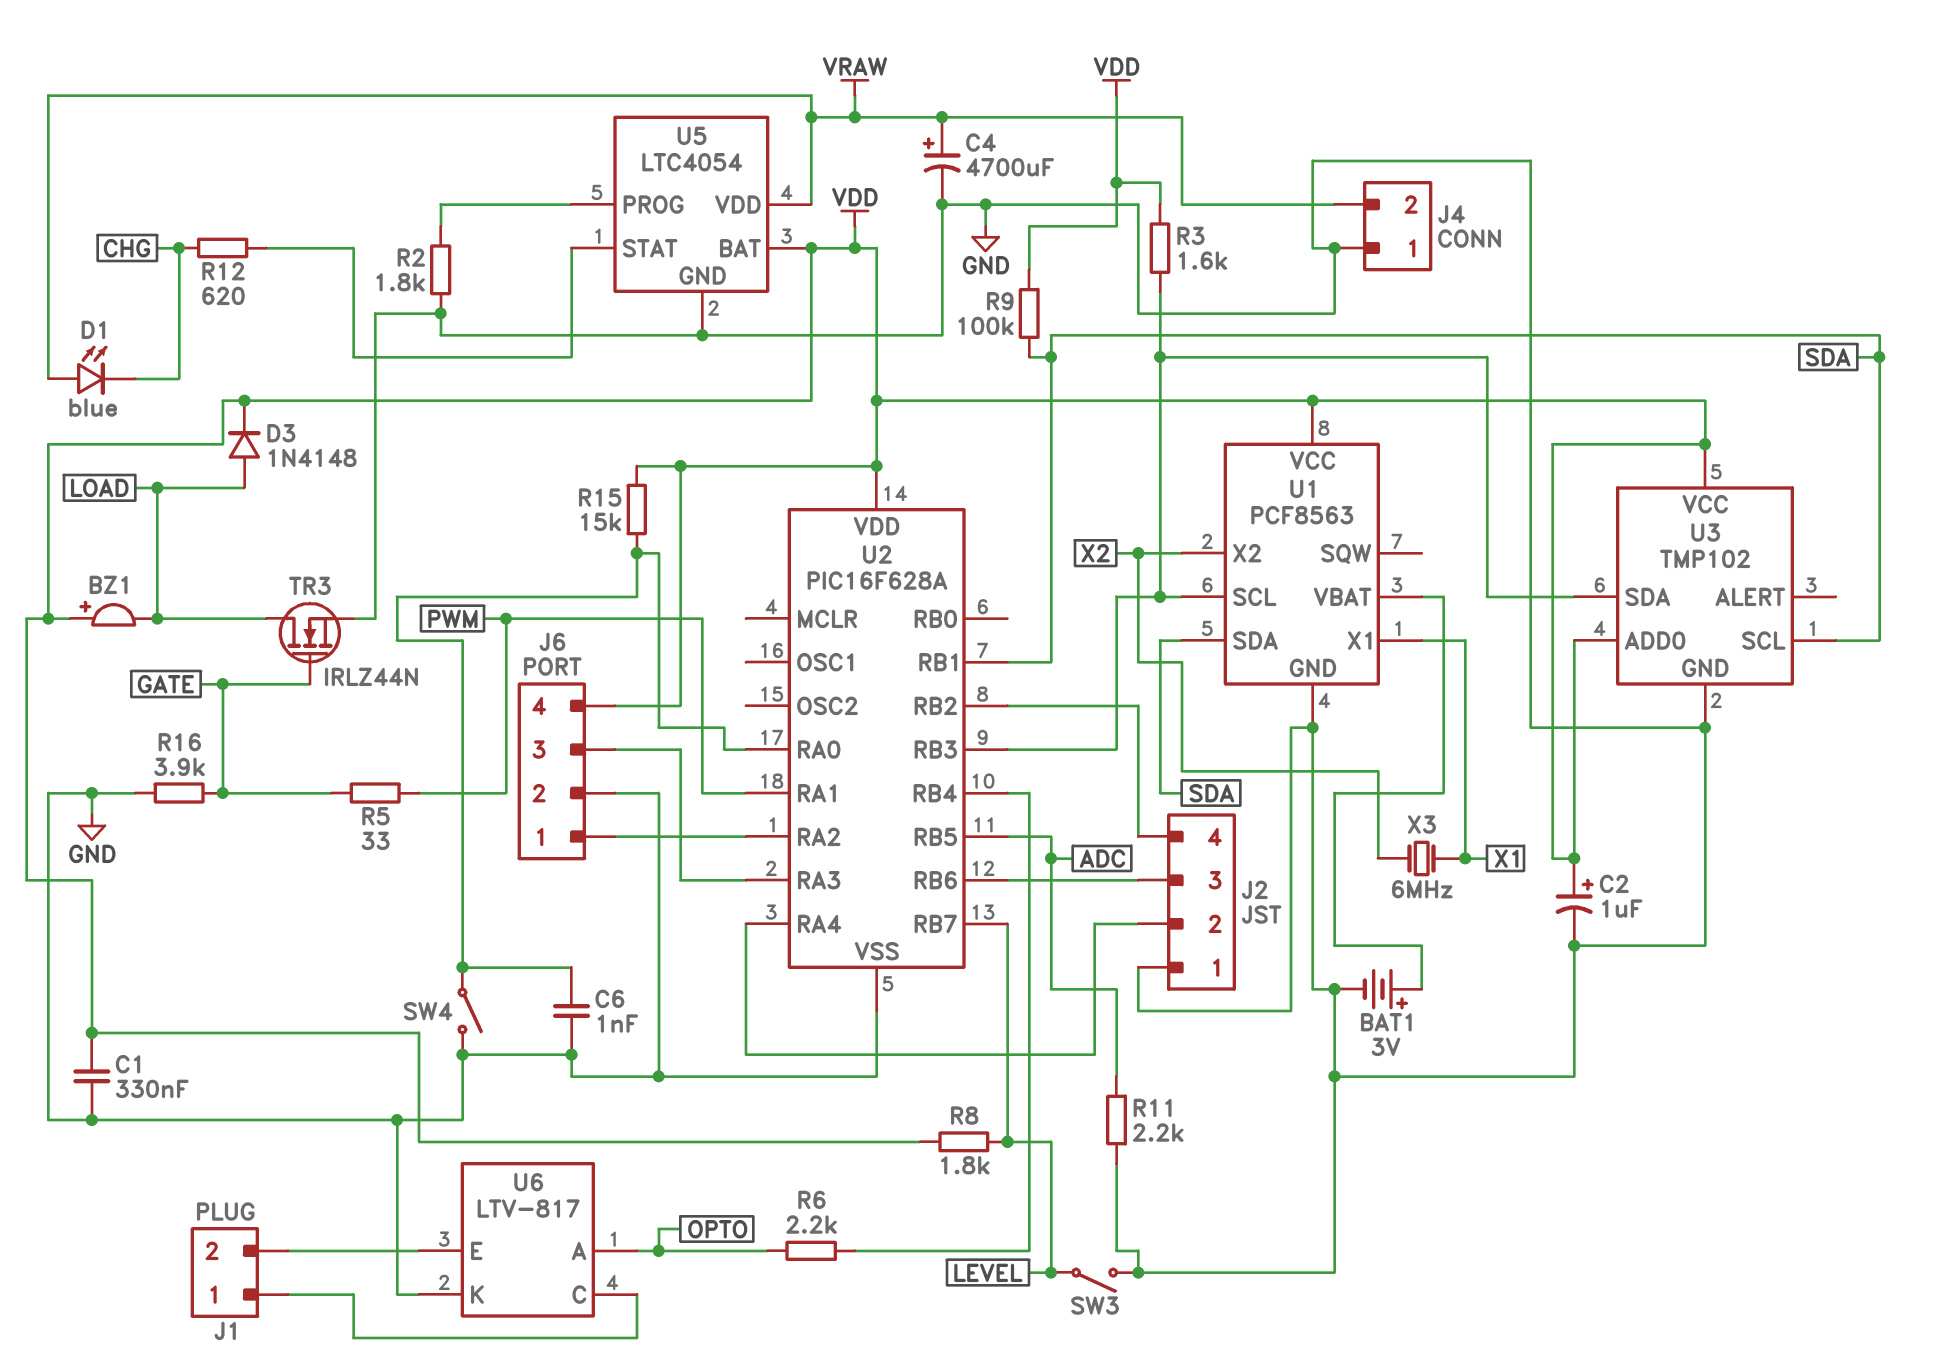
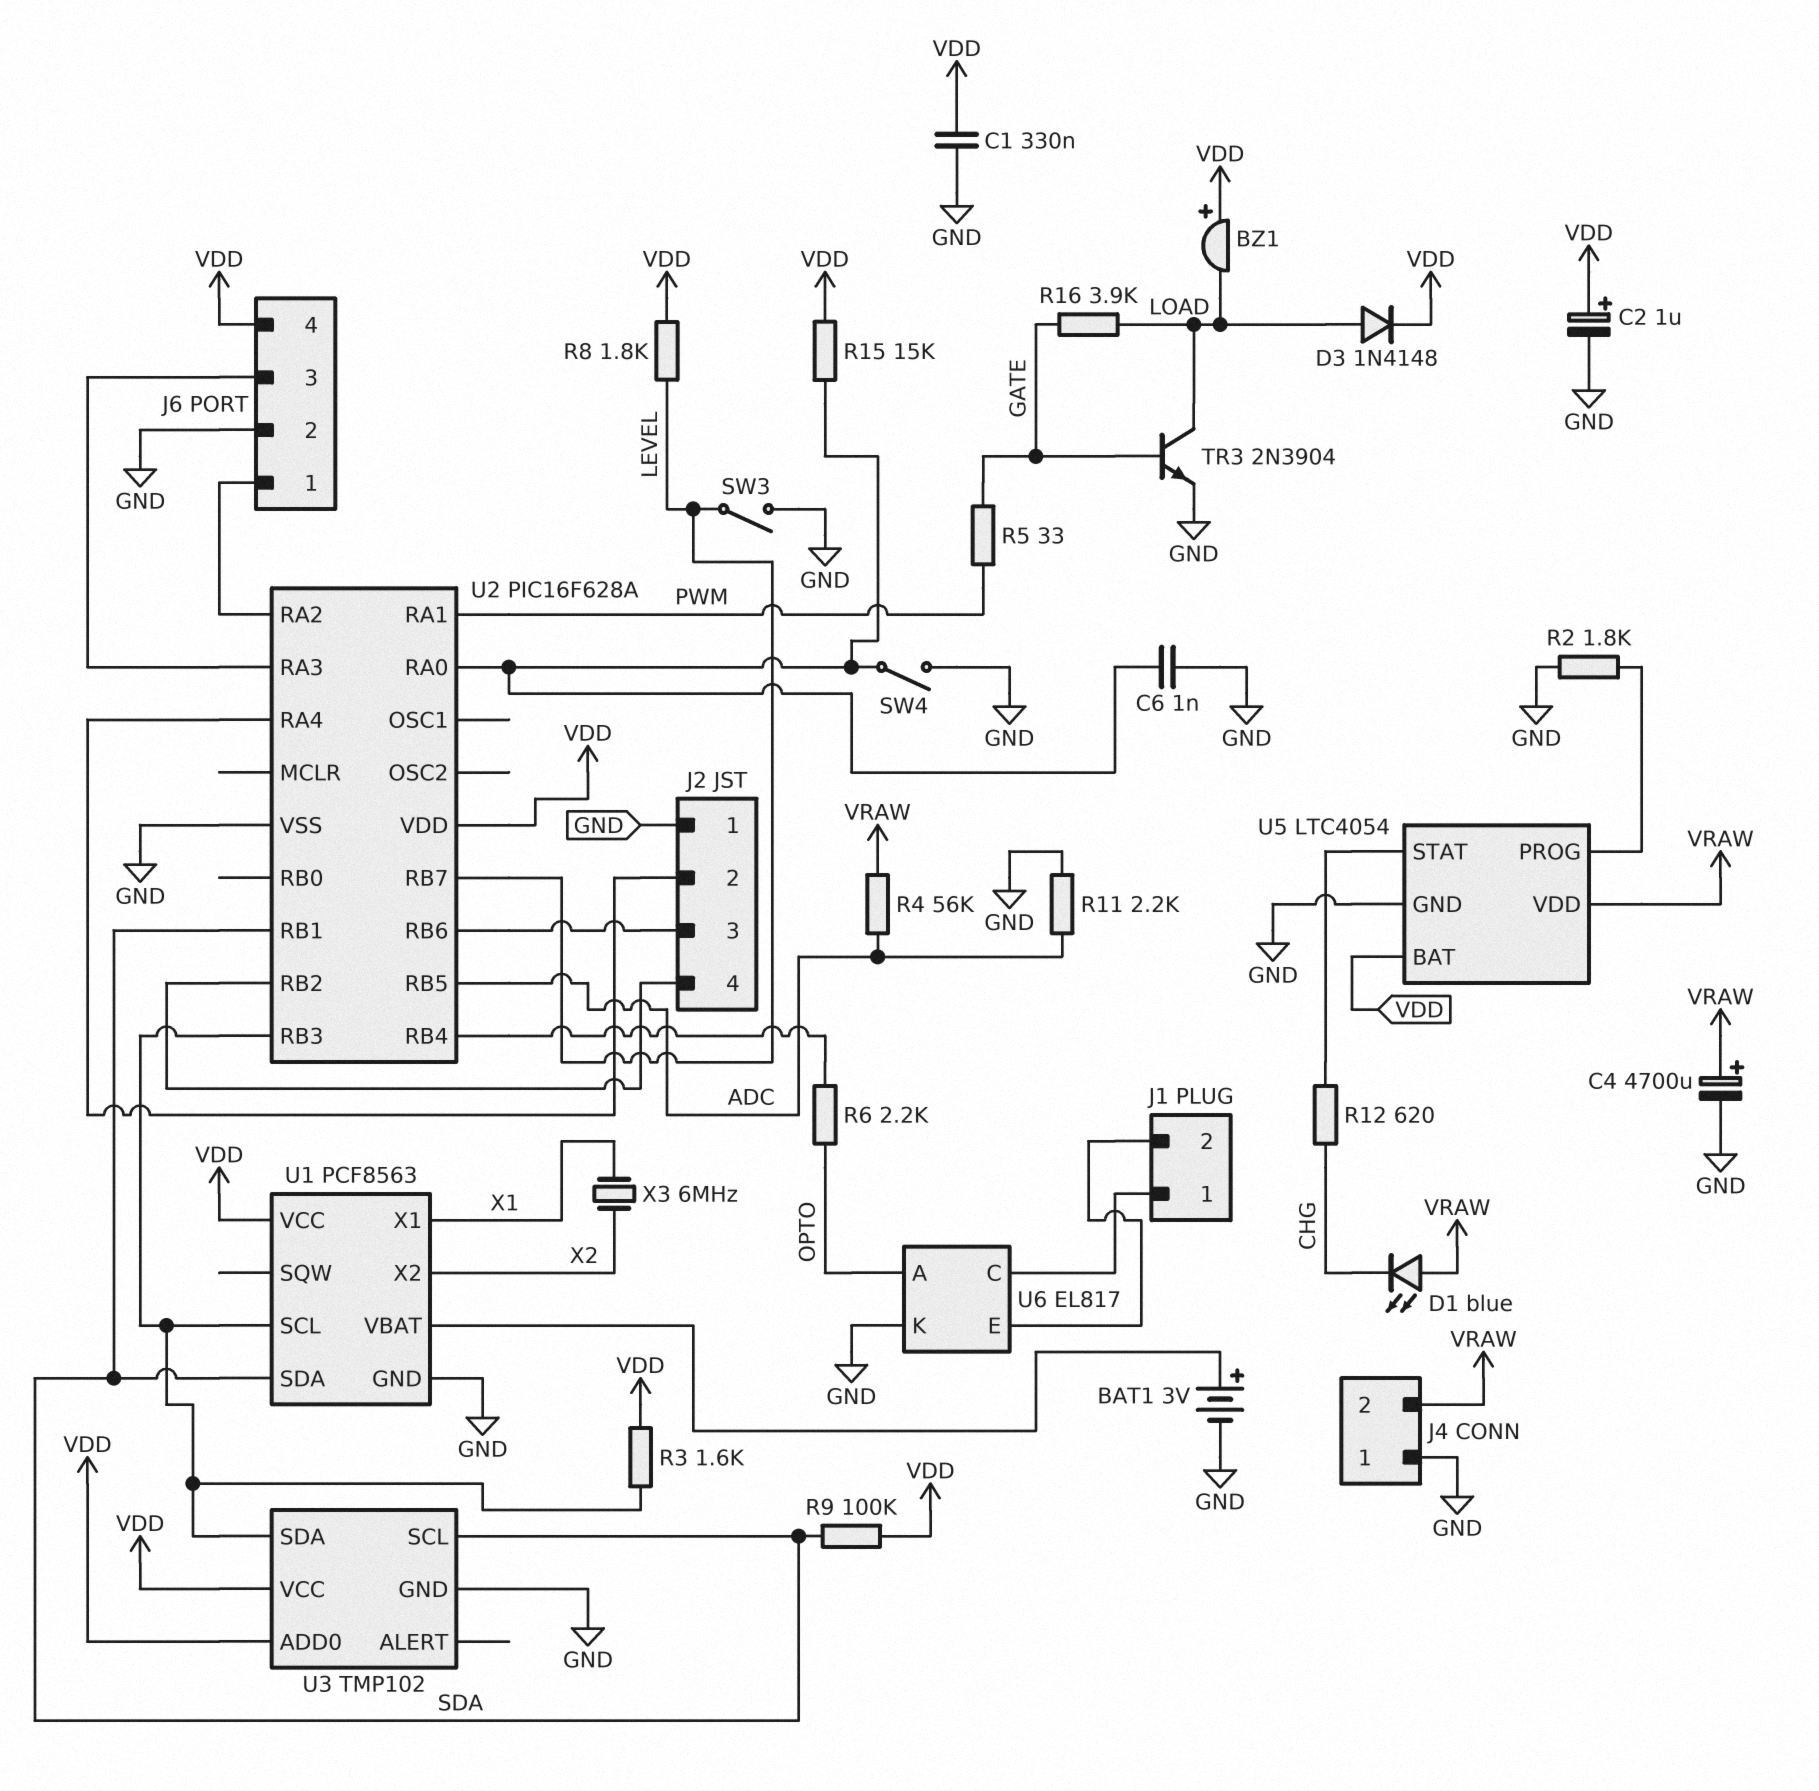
R4: none -> 56k (ADC, VRAW)
R16: 3.9k (GATE, GND) -> 3.9k (GATE, LOAD)
TR3: NMOS IRLZ44N (G GATE, D LOAD, S GND) -> NPN 2N3904 (B GATE, C LOAD, E GND)
U6: LTV-817 -> EL817

